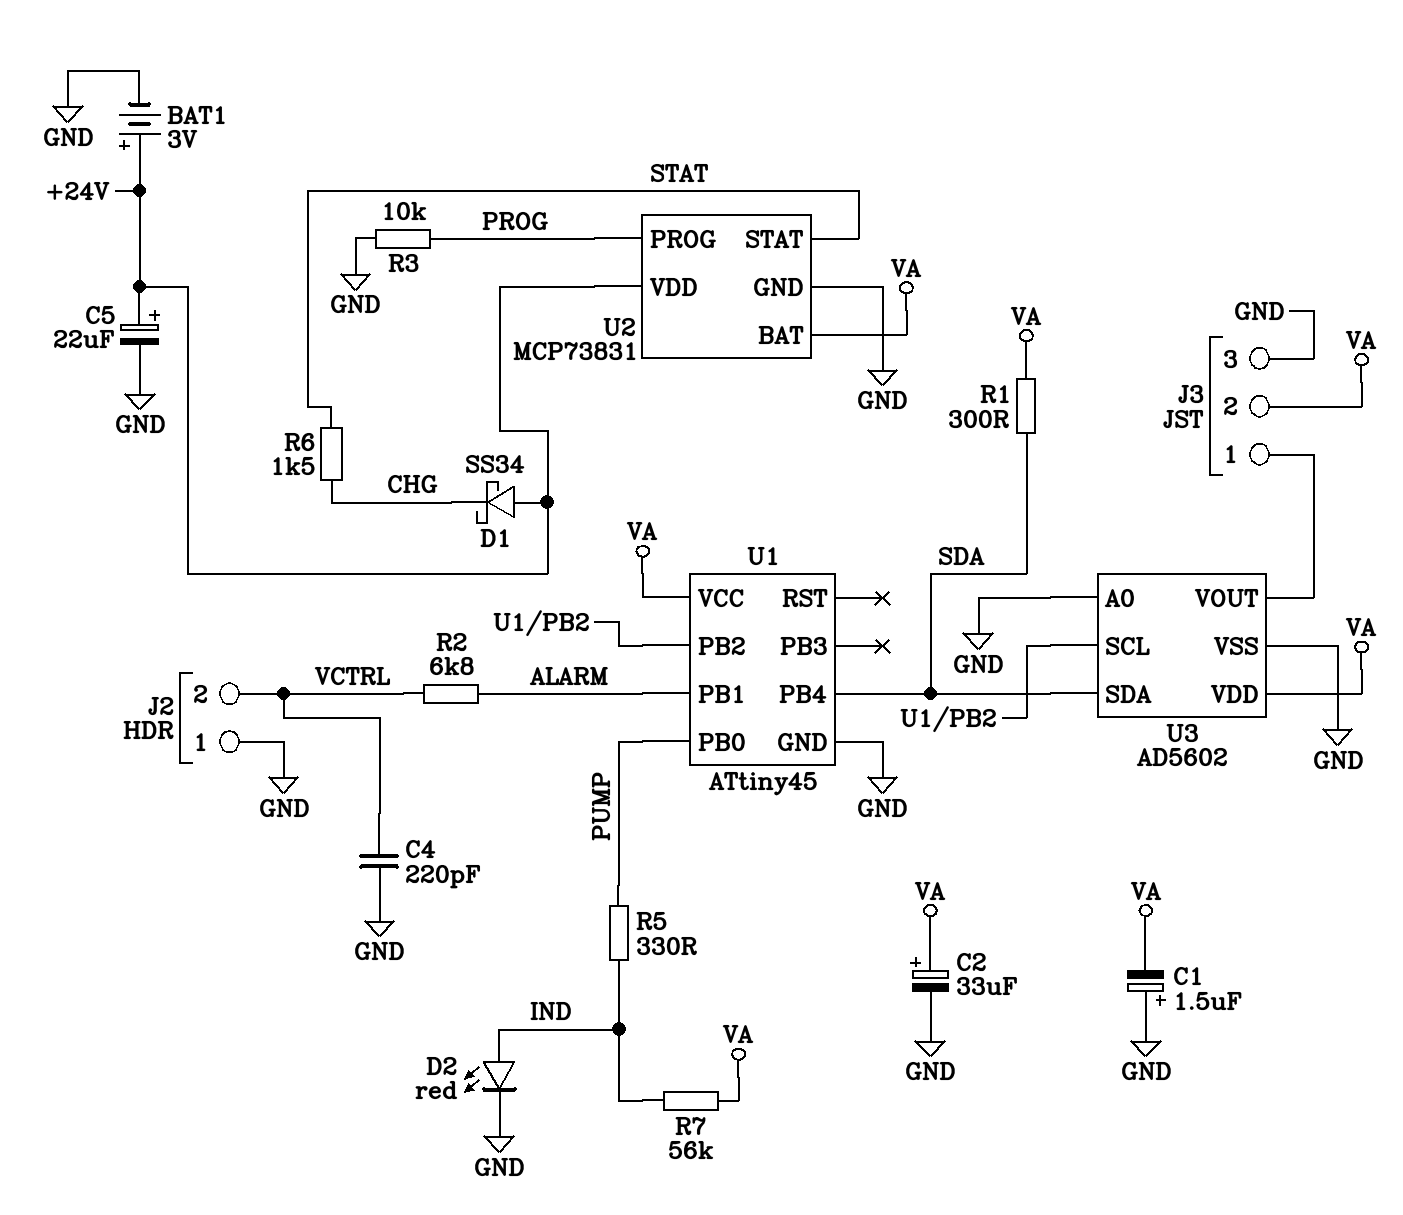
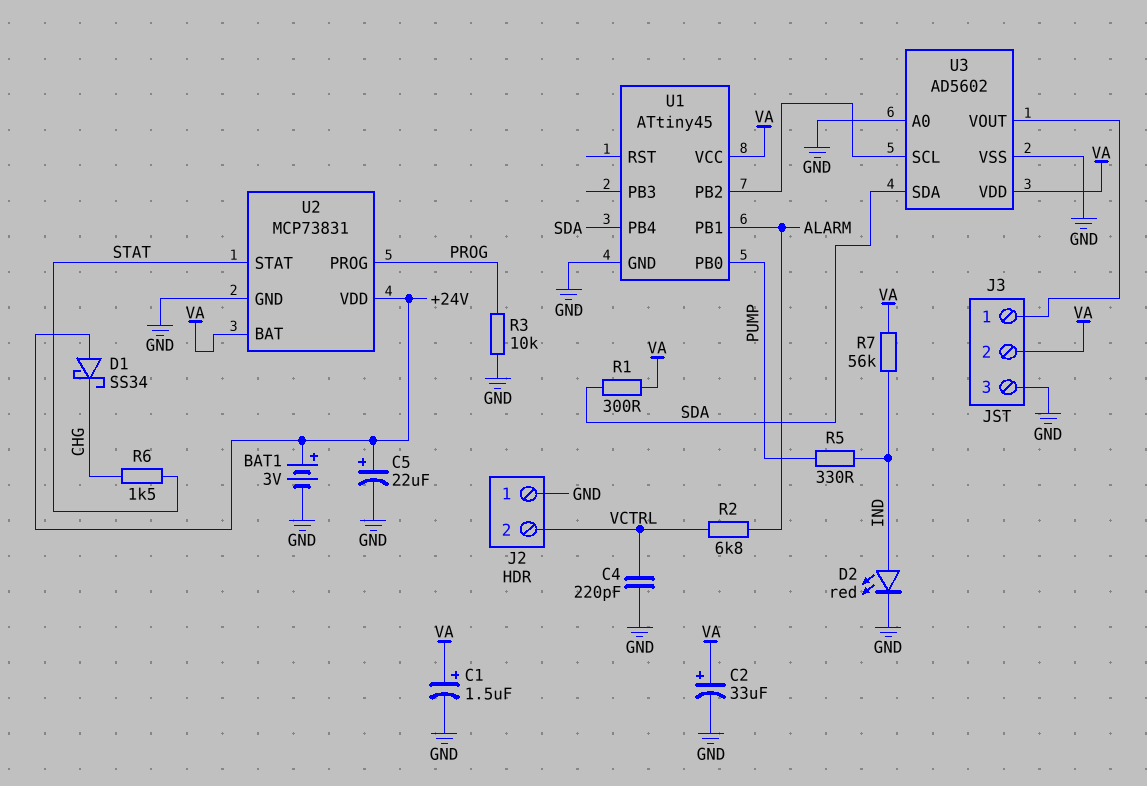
C1: 1.5uF (plus GND, minus VA) -> 1.5uF (plus VA, minus GND)

